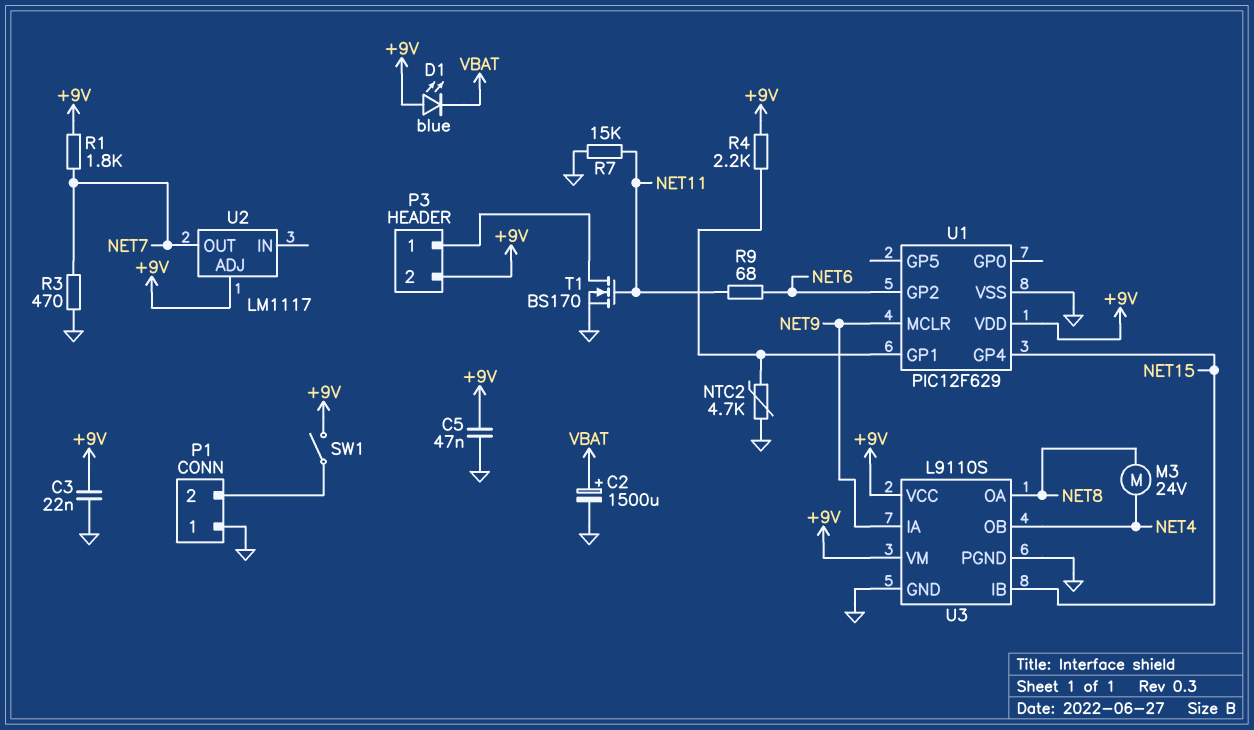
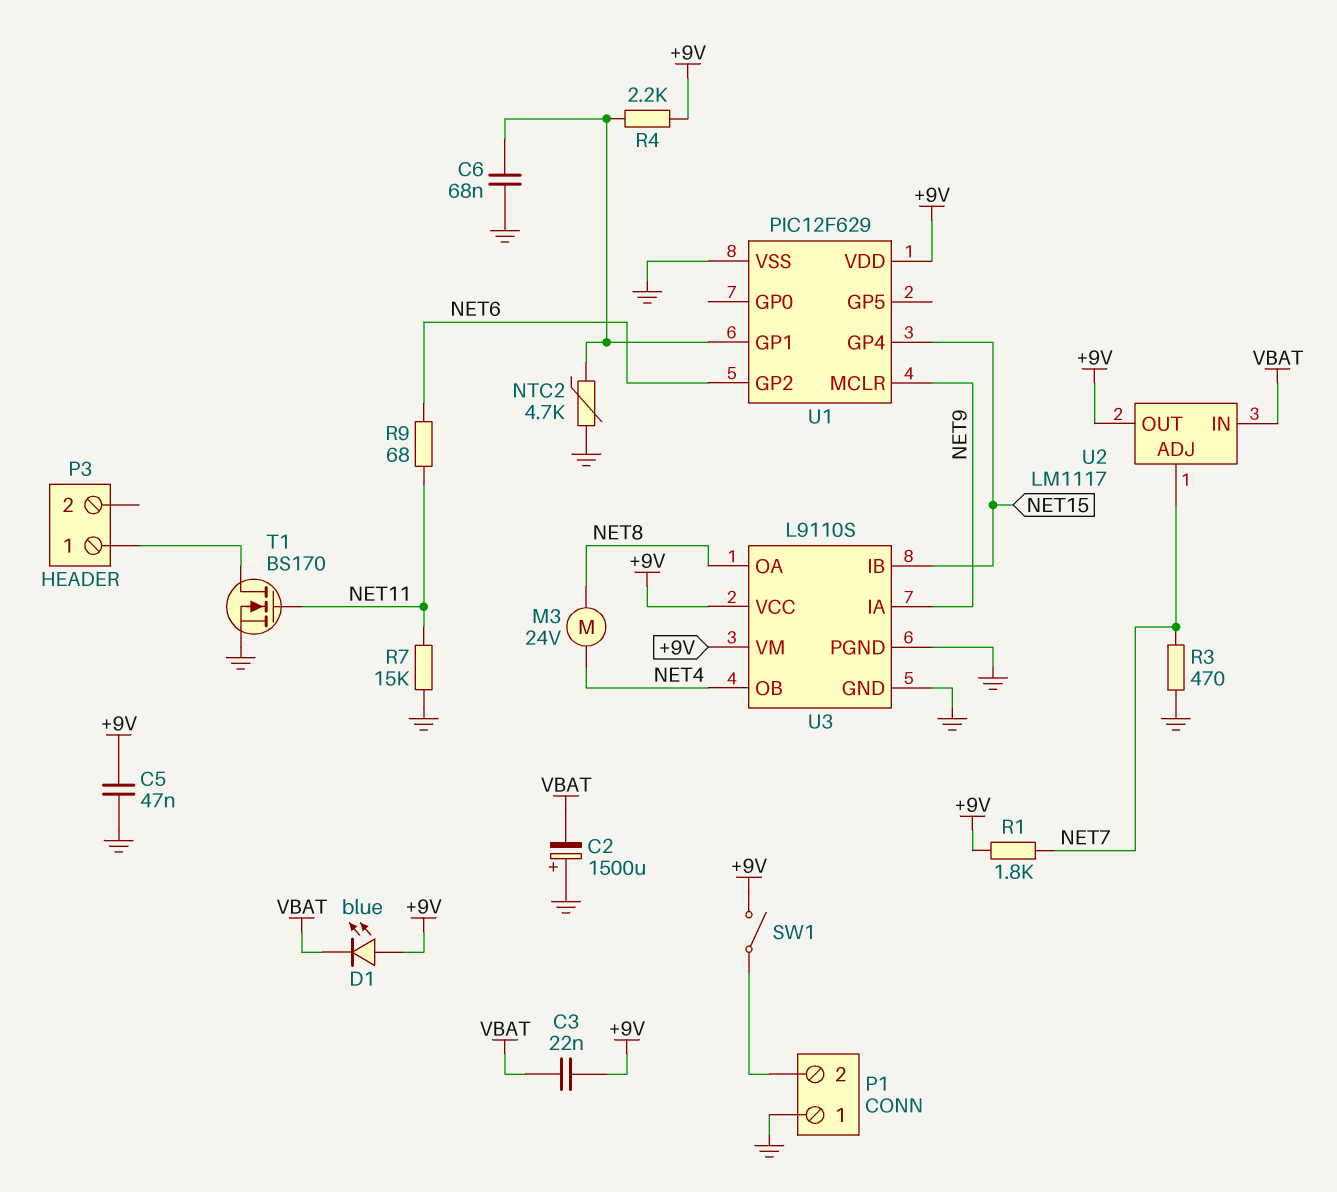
C2: 1500uF (plus VBAT, minus GND) -> 1500uF (plus GND, minus VBAT)
C3: 22nF (+9V, GND) -> 22nF (+9V, VBAT)
C6: none -> 68nF (GND, U1/GP1)
P3 pin 2: +9V -> none
U2 pin ADJ: +9V -> NET7
U2 pin IN: none -> VBAT
U2 pin OUT: NET7 -> +9V

